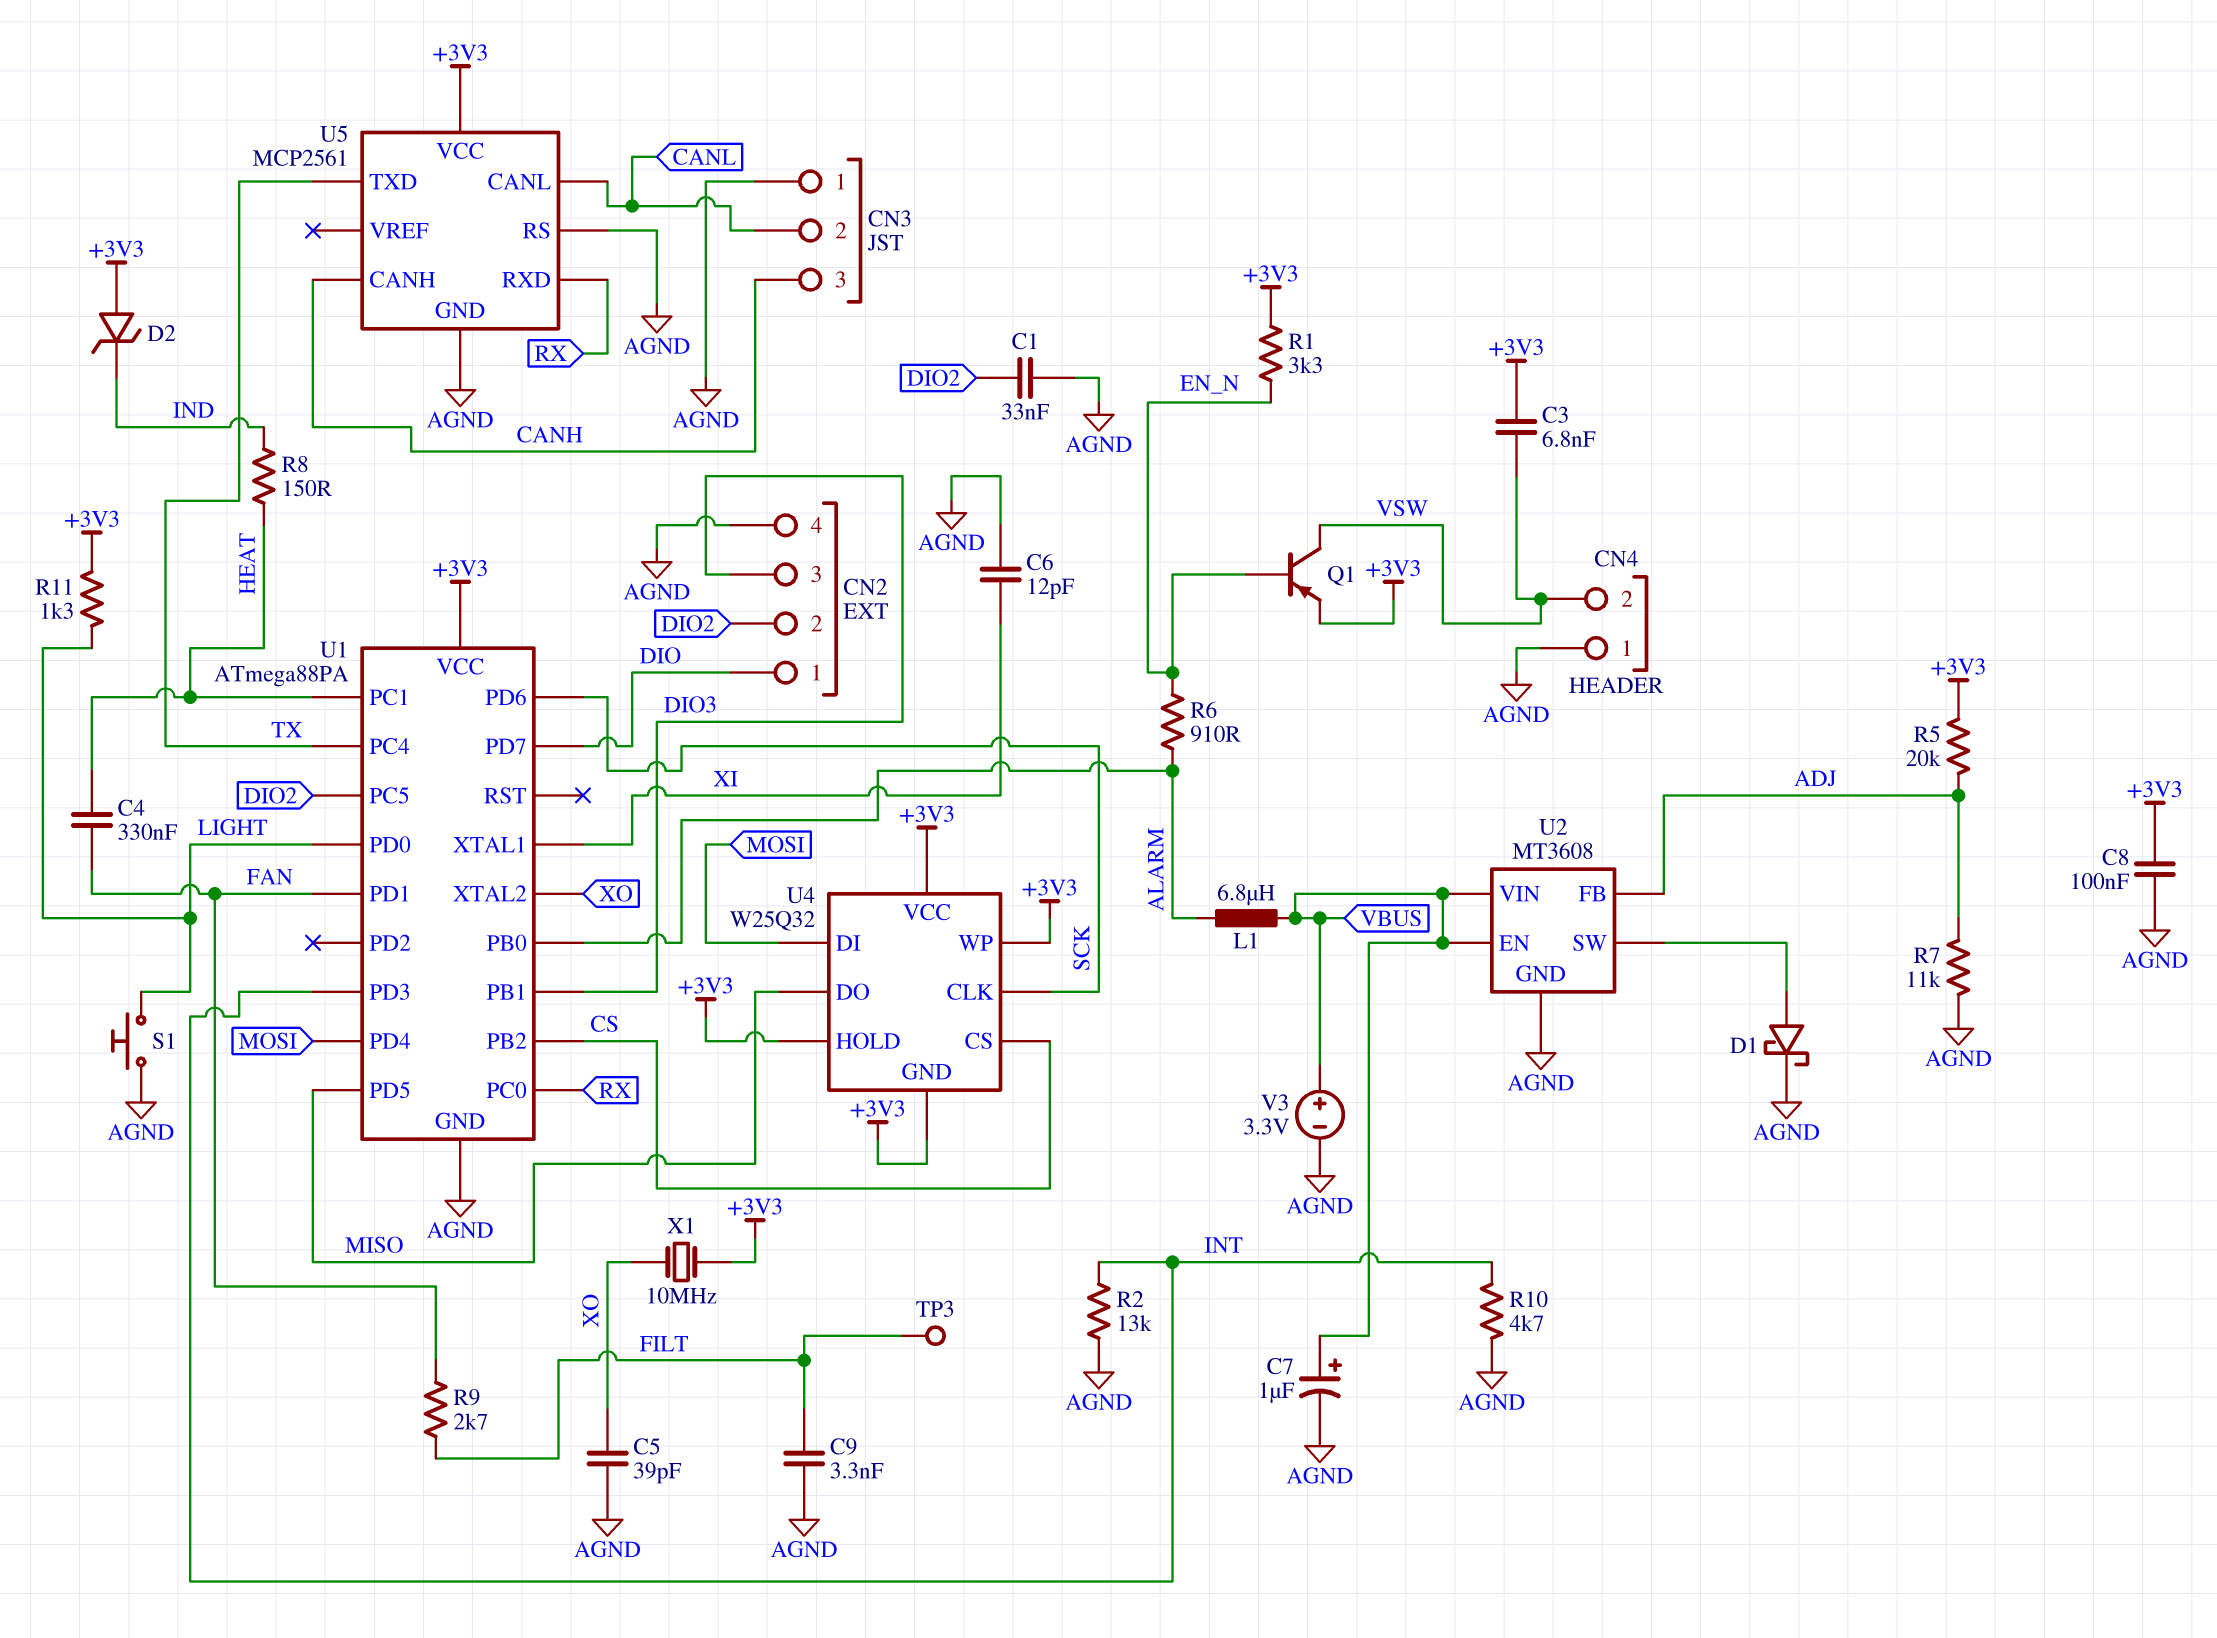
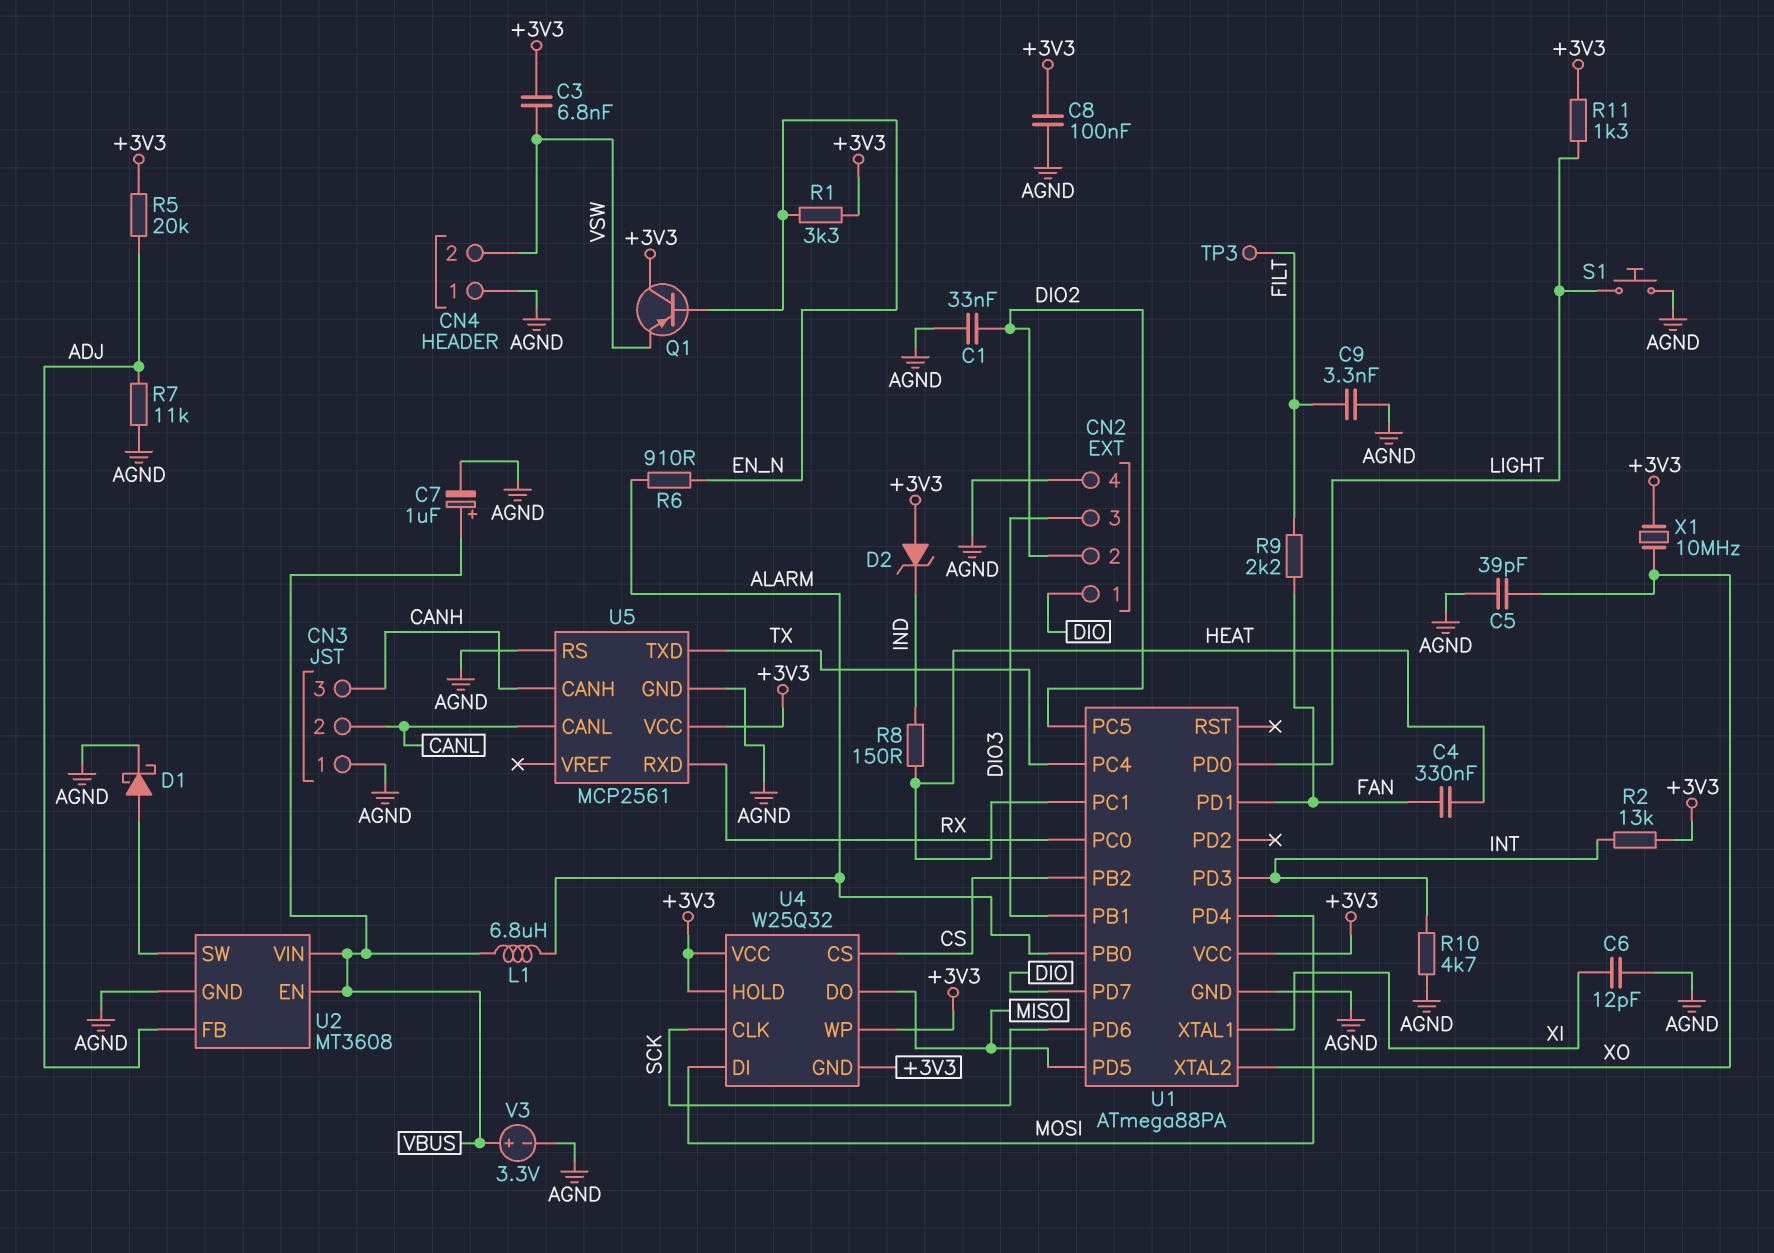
Q1: PNP (B EN_N, C VSW, E +3V3) -> PNP (B EN_N, C +3V3, E VSW)
R2: 13k (AGND, INT) -> 13k (+3V3, INT)
R9: 2.7k (FAN, FILT) -> 2.2k (FAN, FILT)

